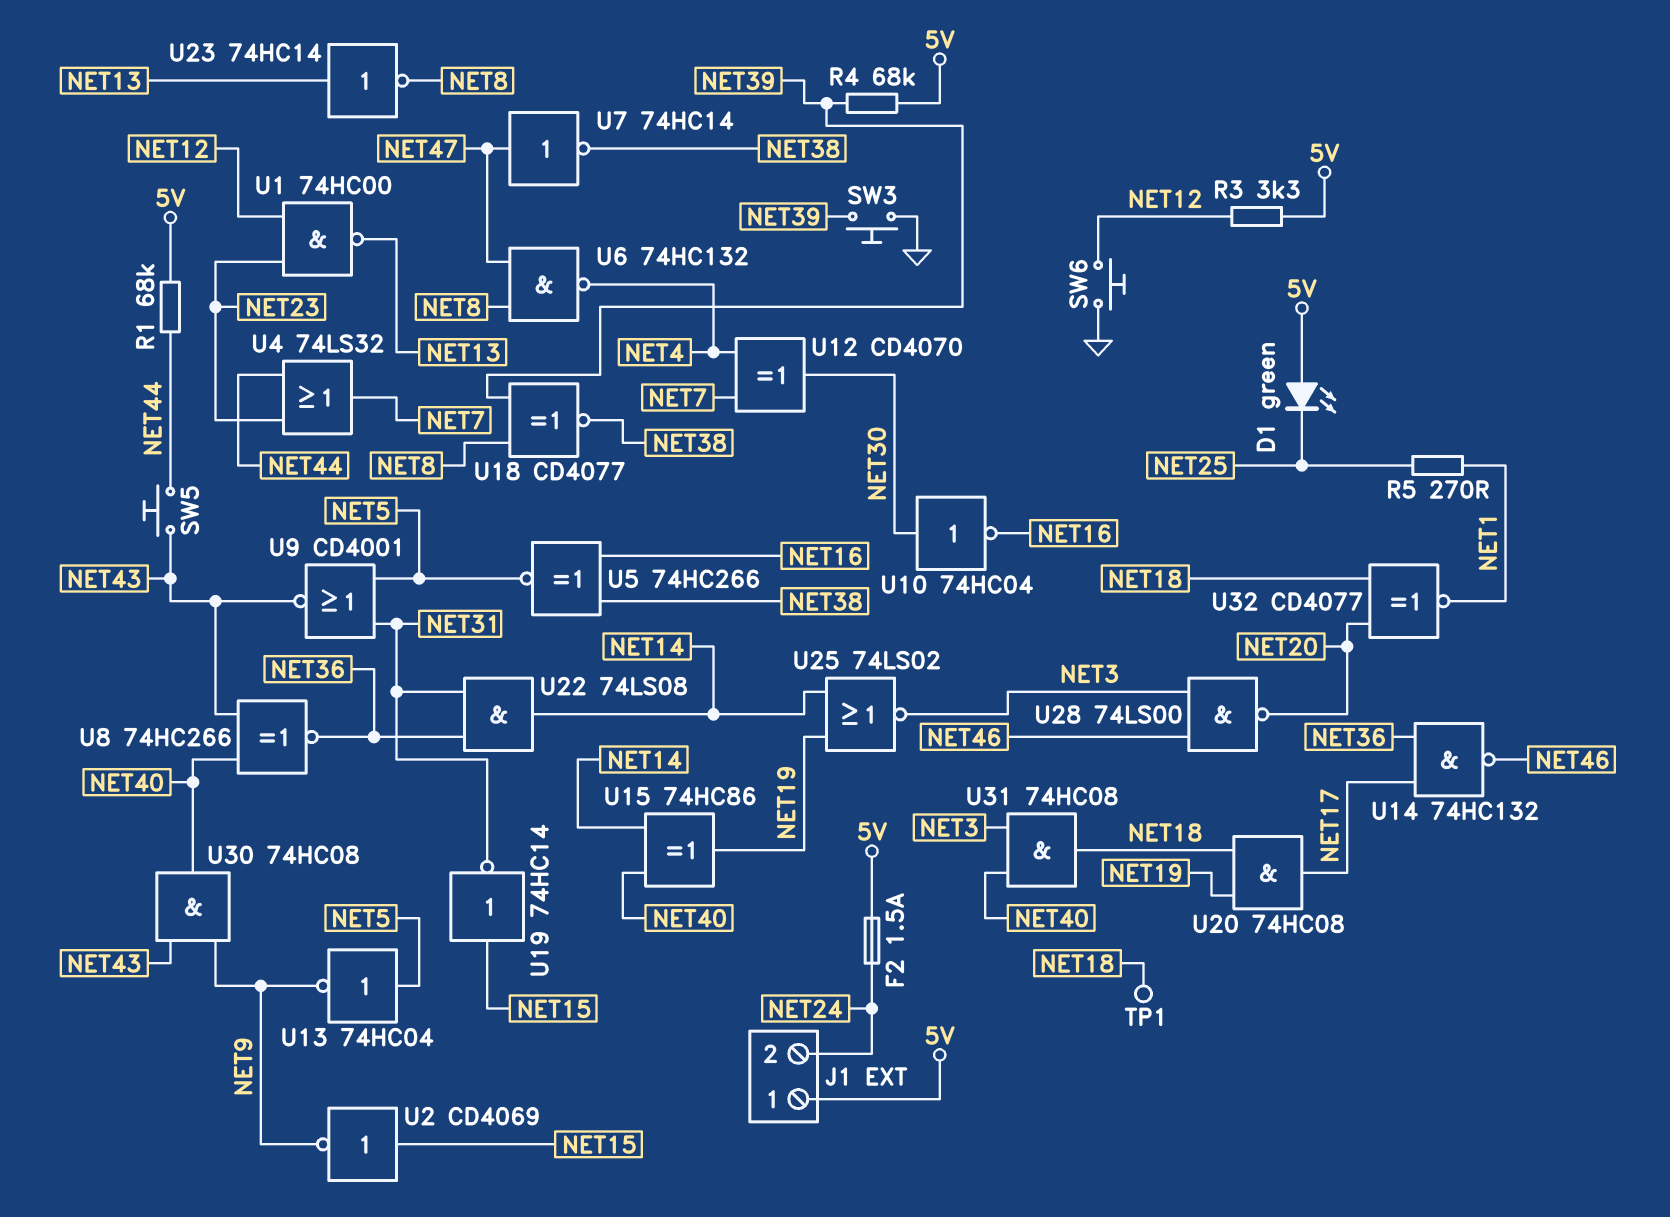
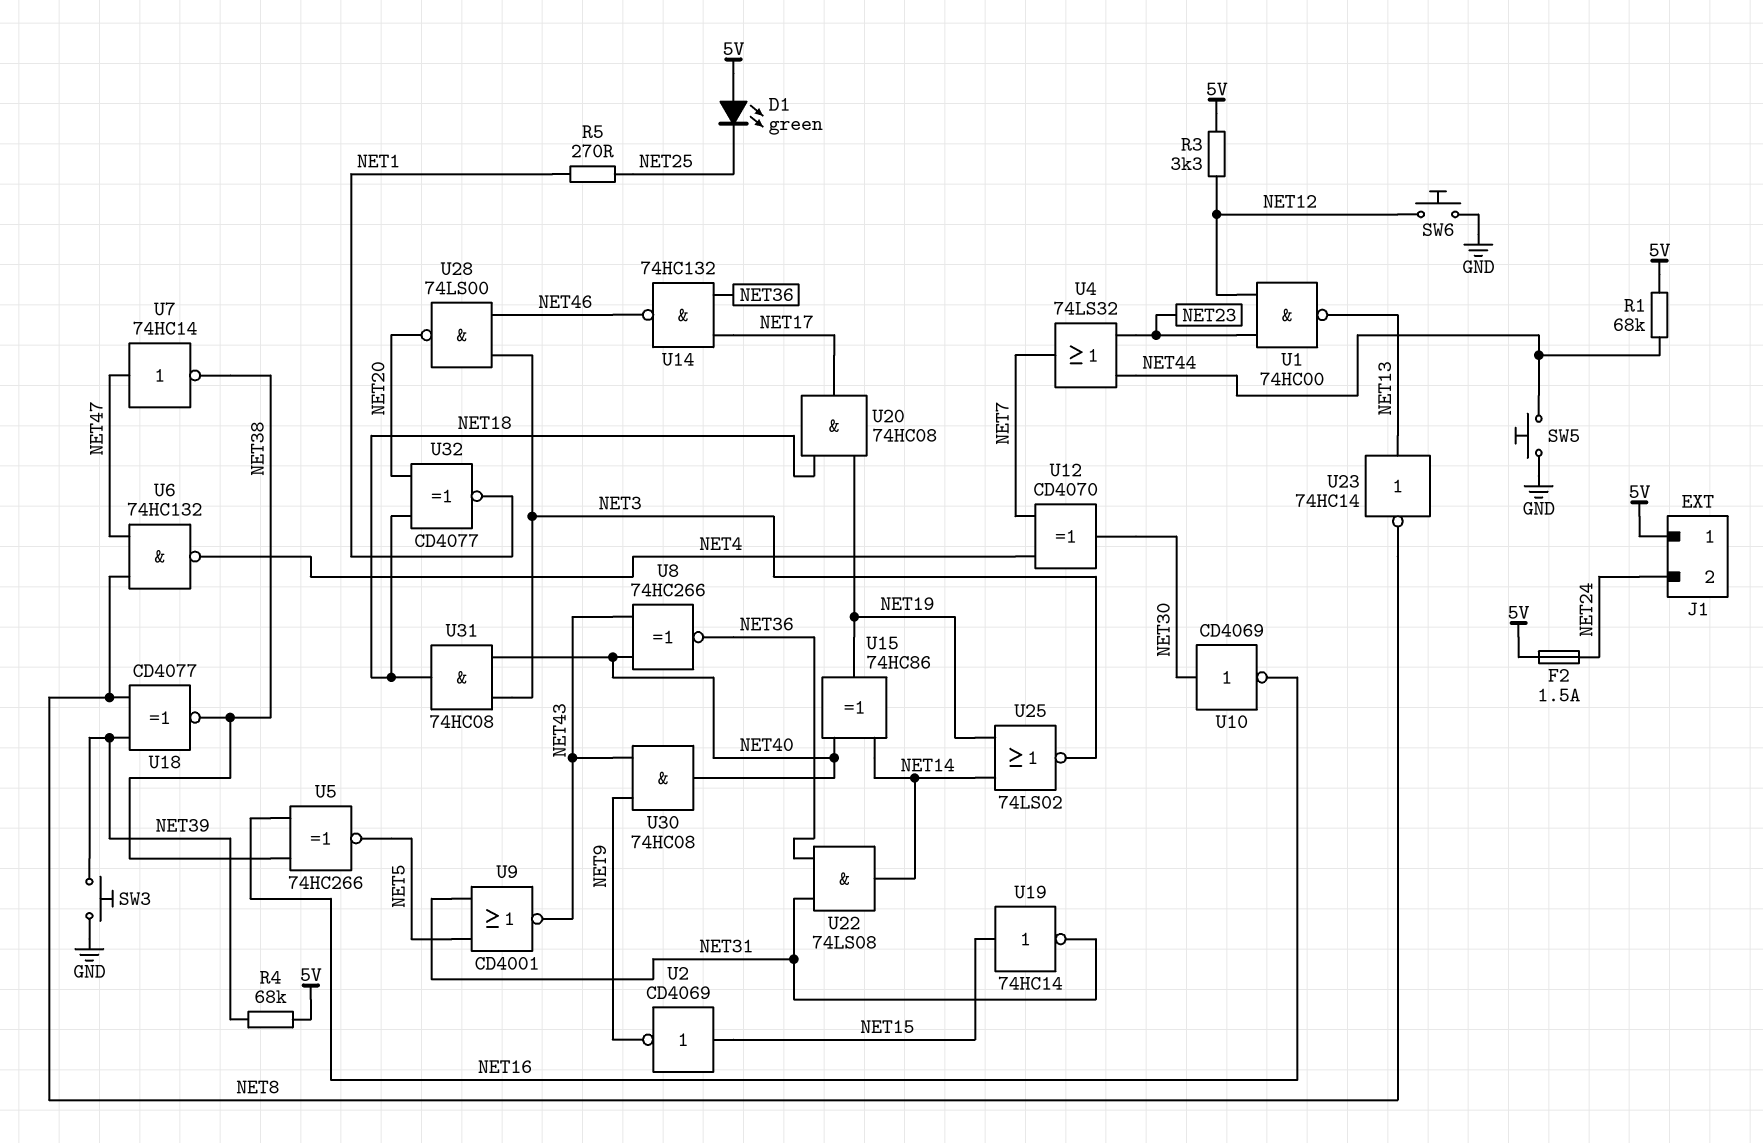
SW5: button (NET43, NET44) -> button (GND, NET44)
TP1: test point (NET18) -> none
U10: NOT 74HC04 (in NET30, out NET16) -> NOT CD4069 (in NET30, out NET16)
U13: NOT 74HC04 (in NET5, out NET9) -> none

